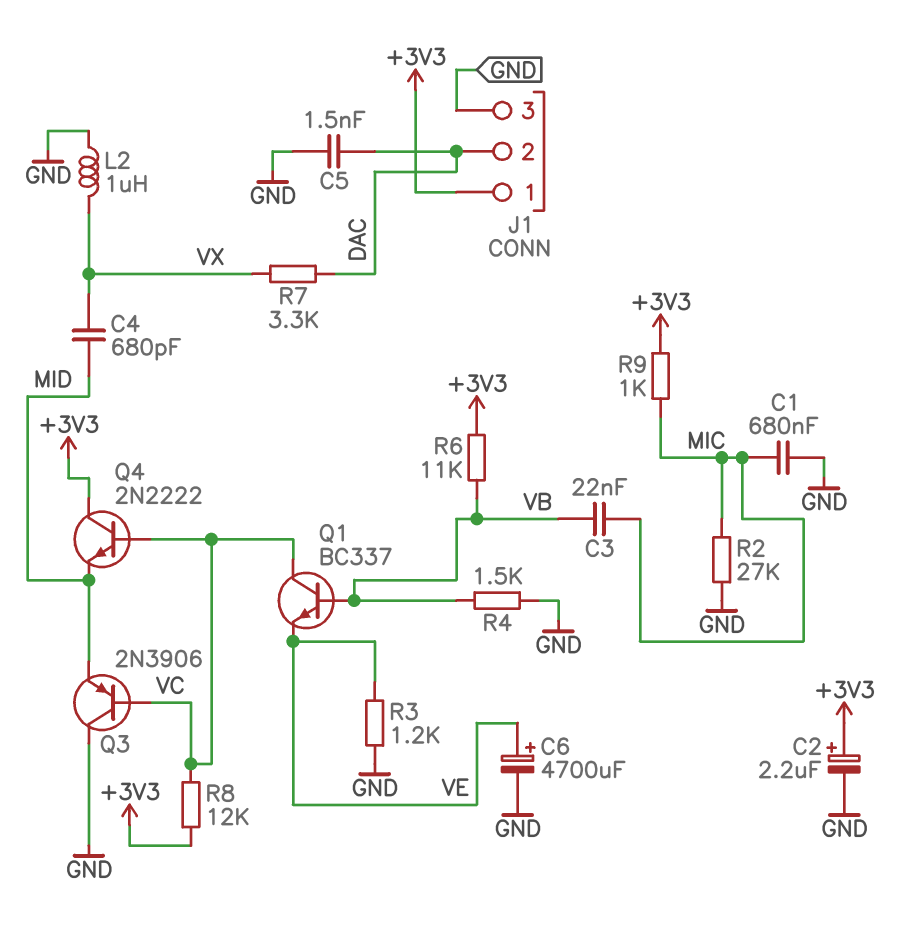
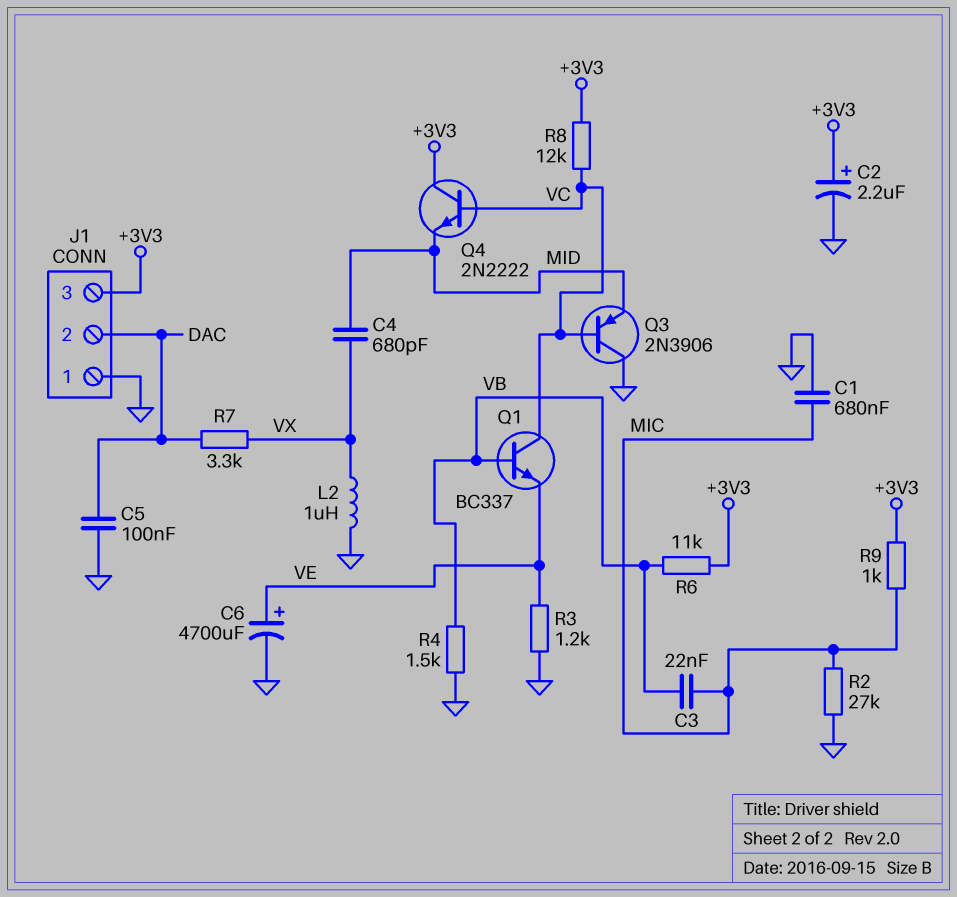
C5: 1.5nF (DAC, GND) -> 100nF (DAC, GND)
J1 pin 1: +3V3 -> GND
J1 pin 3: GND -> +3V3

